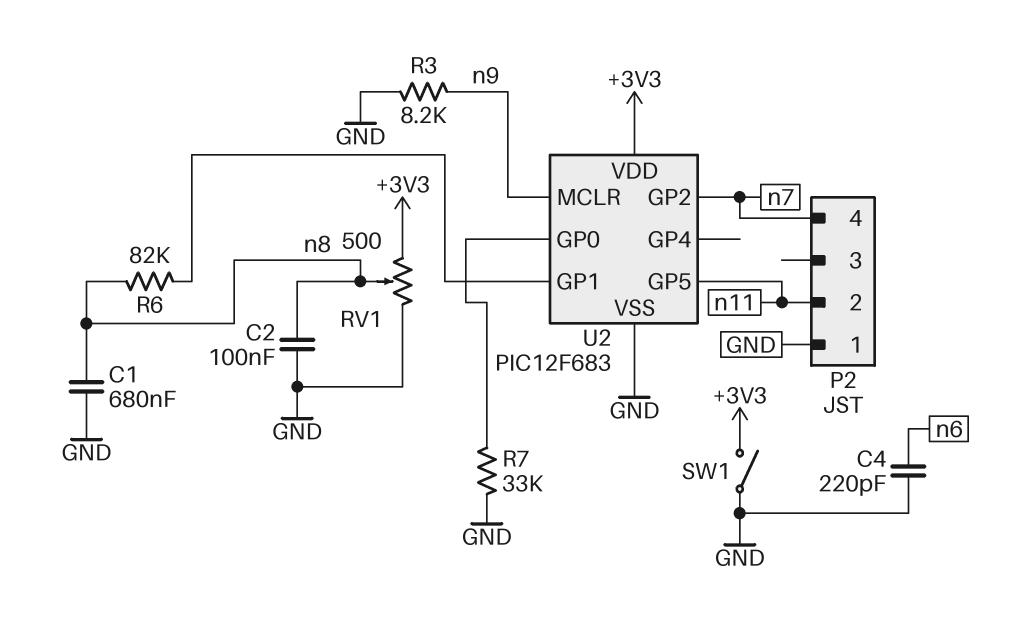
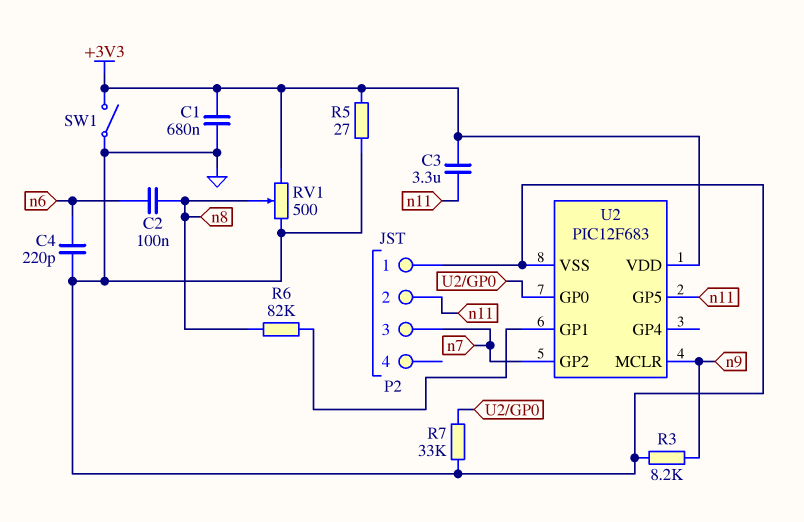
C1: 680nF (GND, n8) -> 680nF (+3V3, GND)
C2: 100nF (GND, n8) -> 100nF (n6, n8)
C3: none -> 3.3uF (+3V3, n11)
P2 pin 3: none -> n7
P2 pin 4: n7 -> none
R5: none -> 27 (+3V3, GND)

